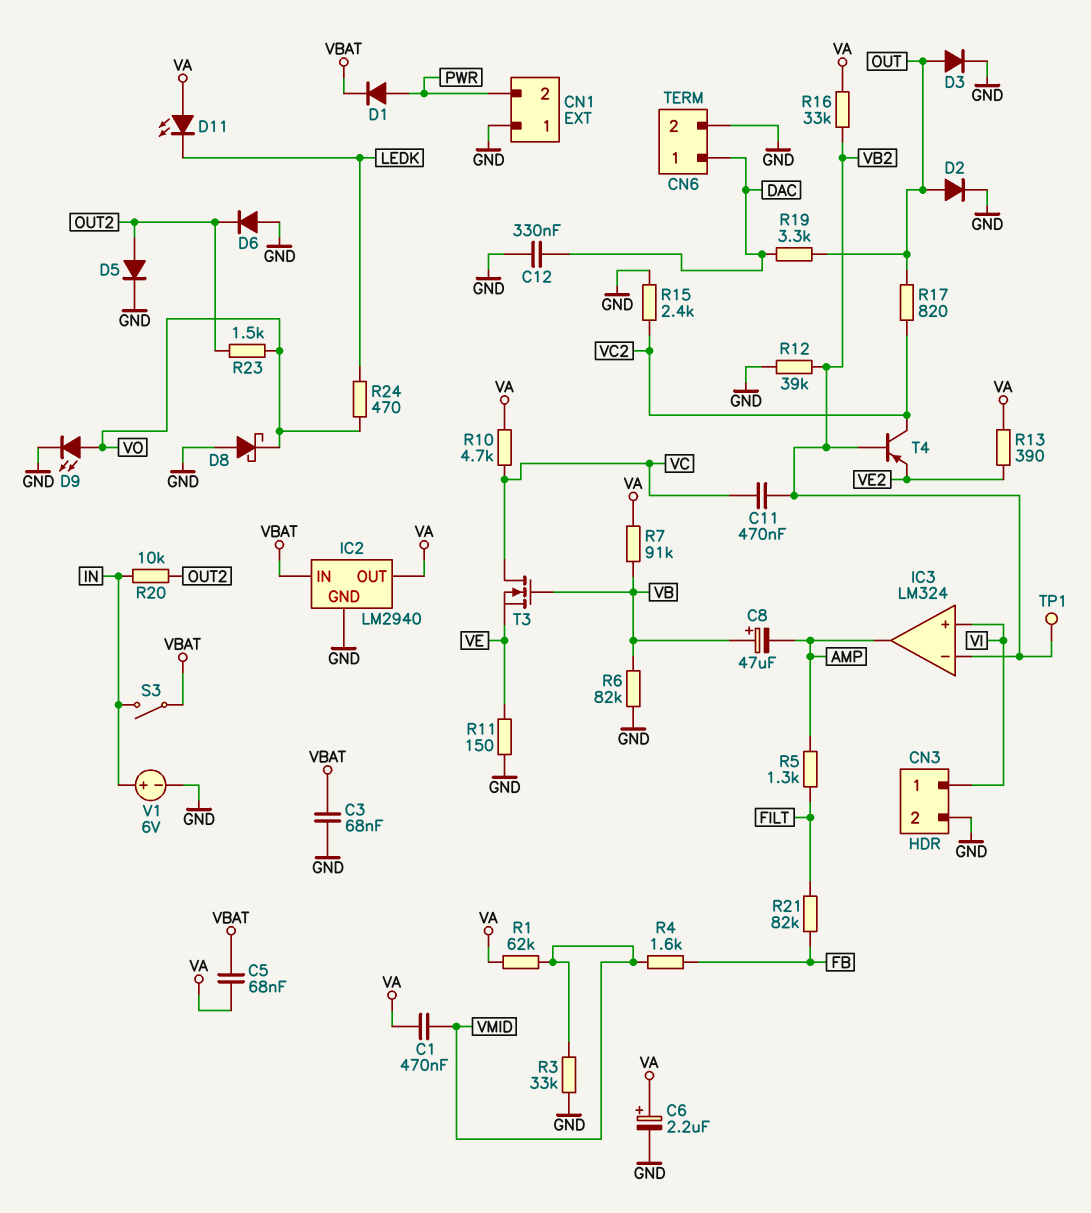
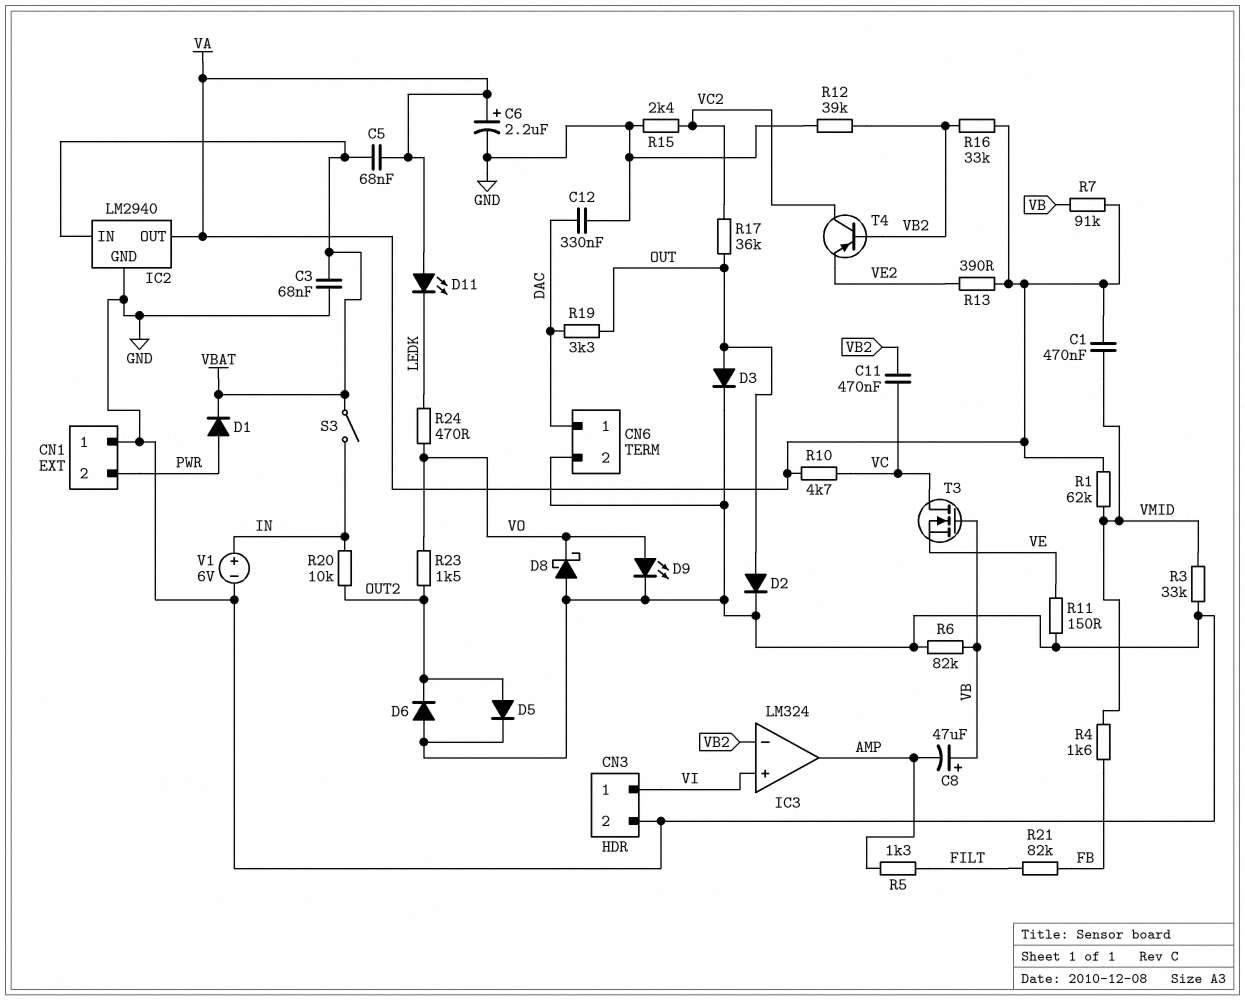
R17: 820 (OUT, VC2) -> 36k (OUT, VC2)
TP1: test point (VB2) -> none

